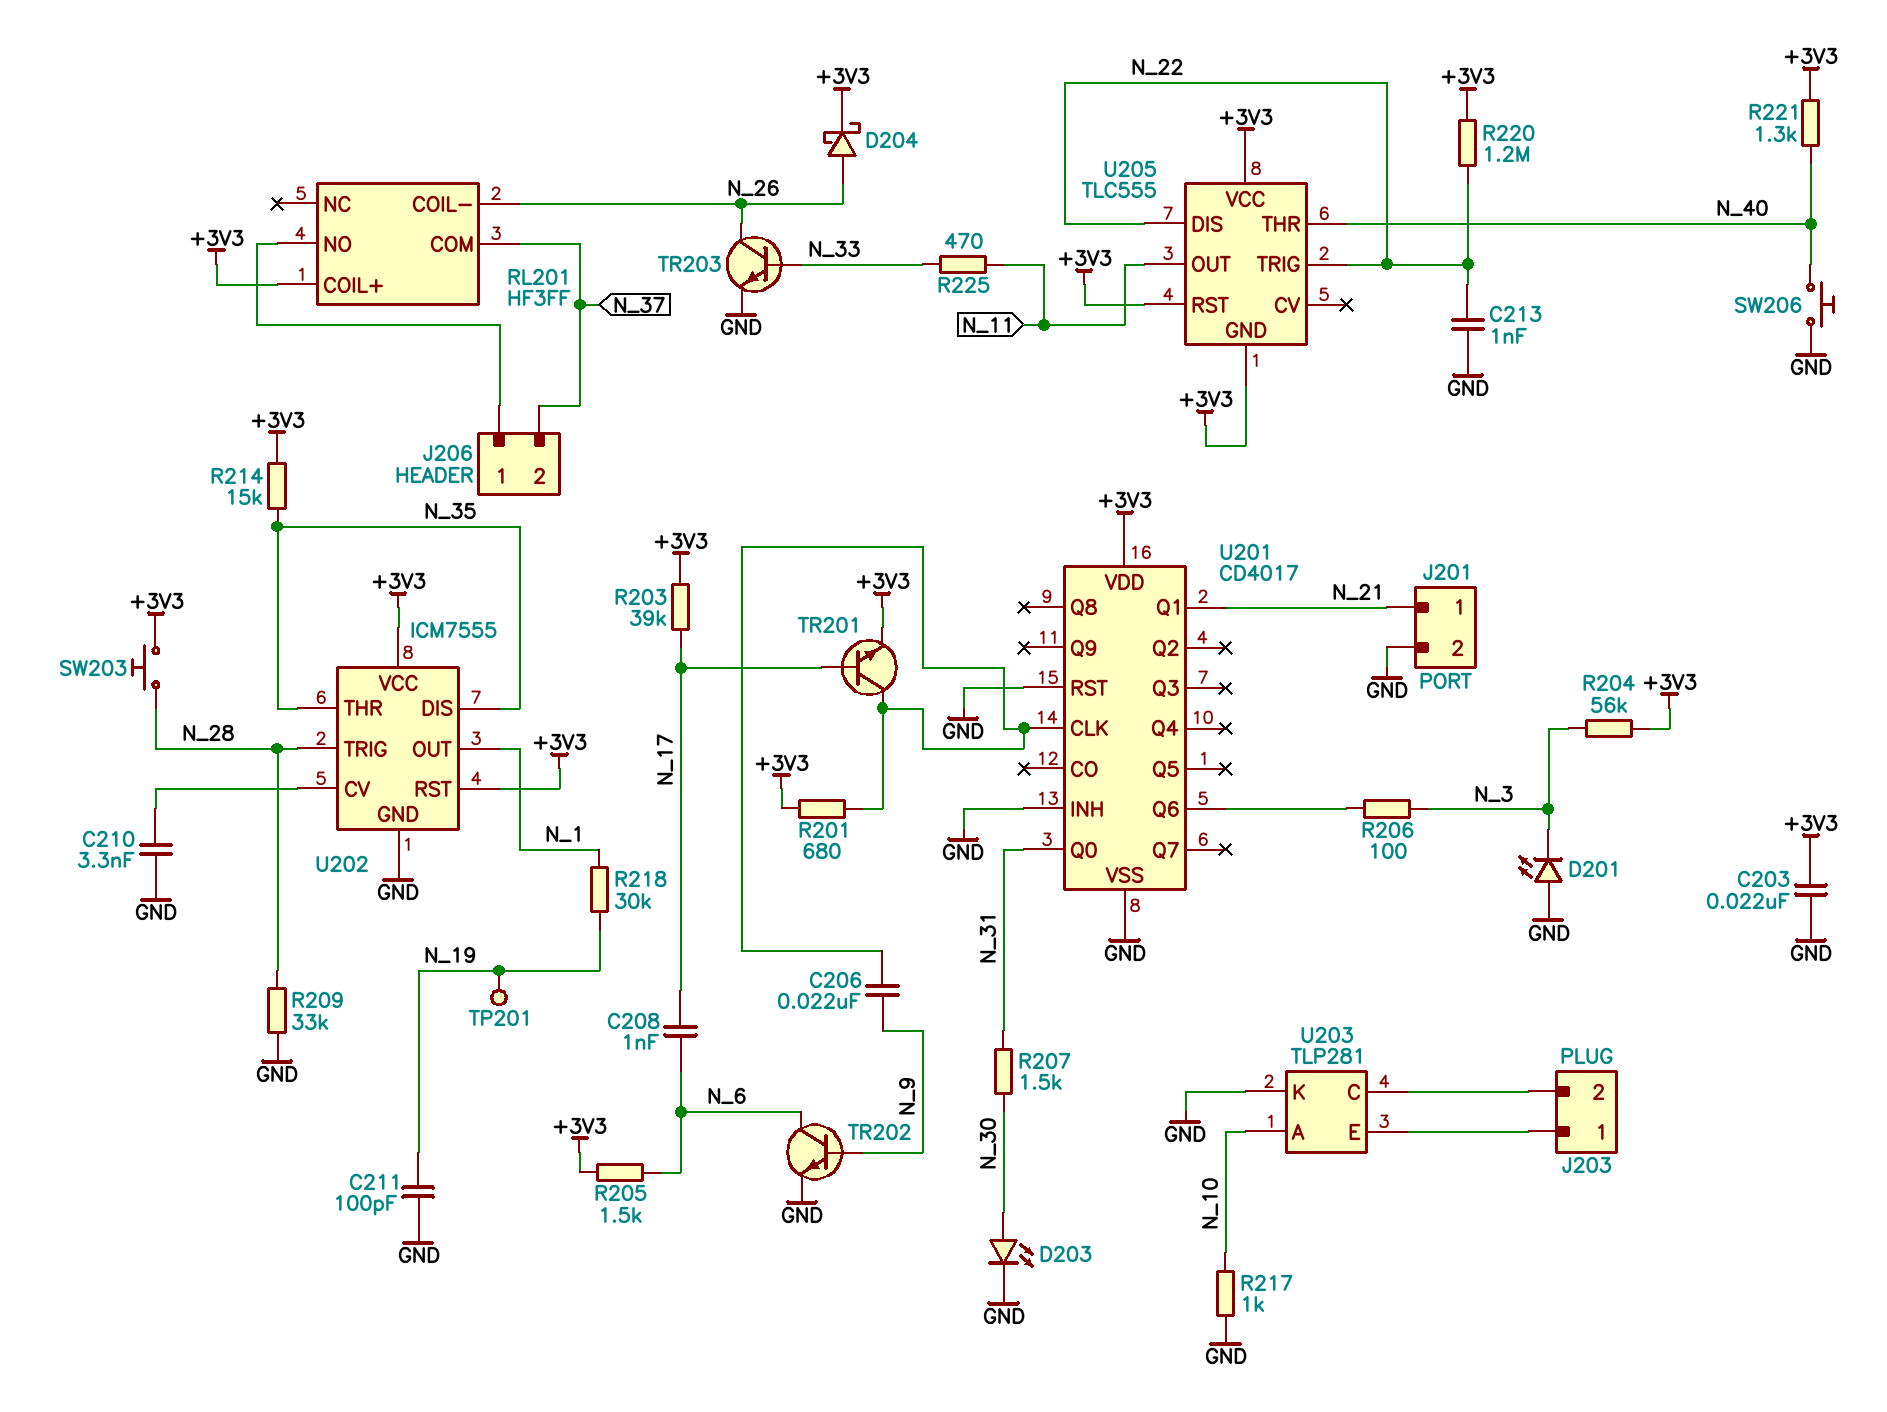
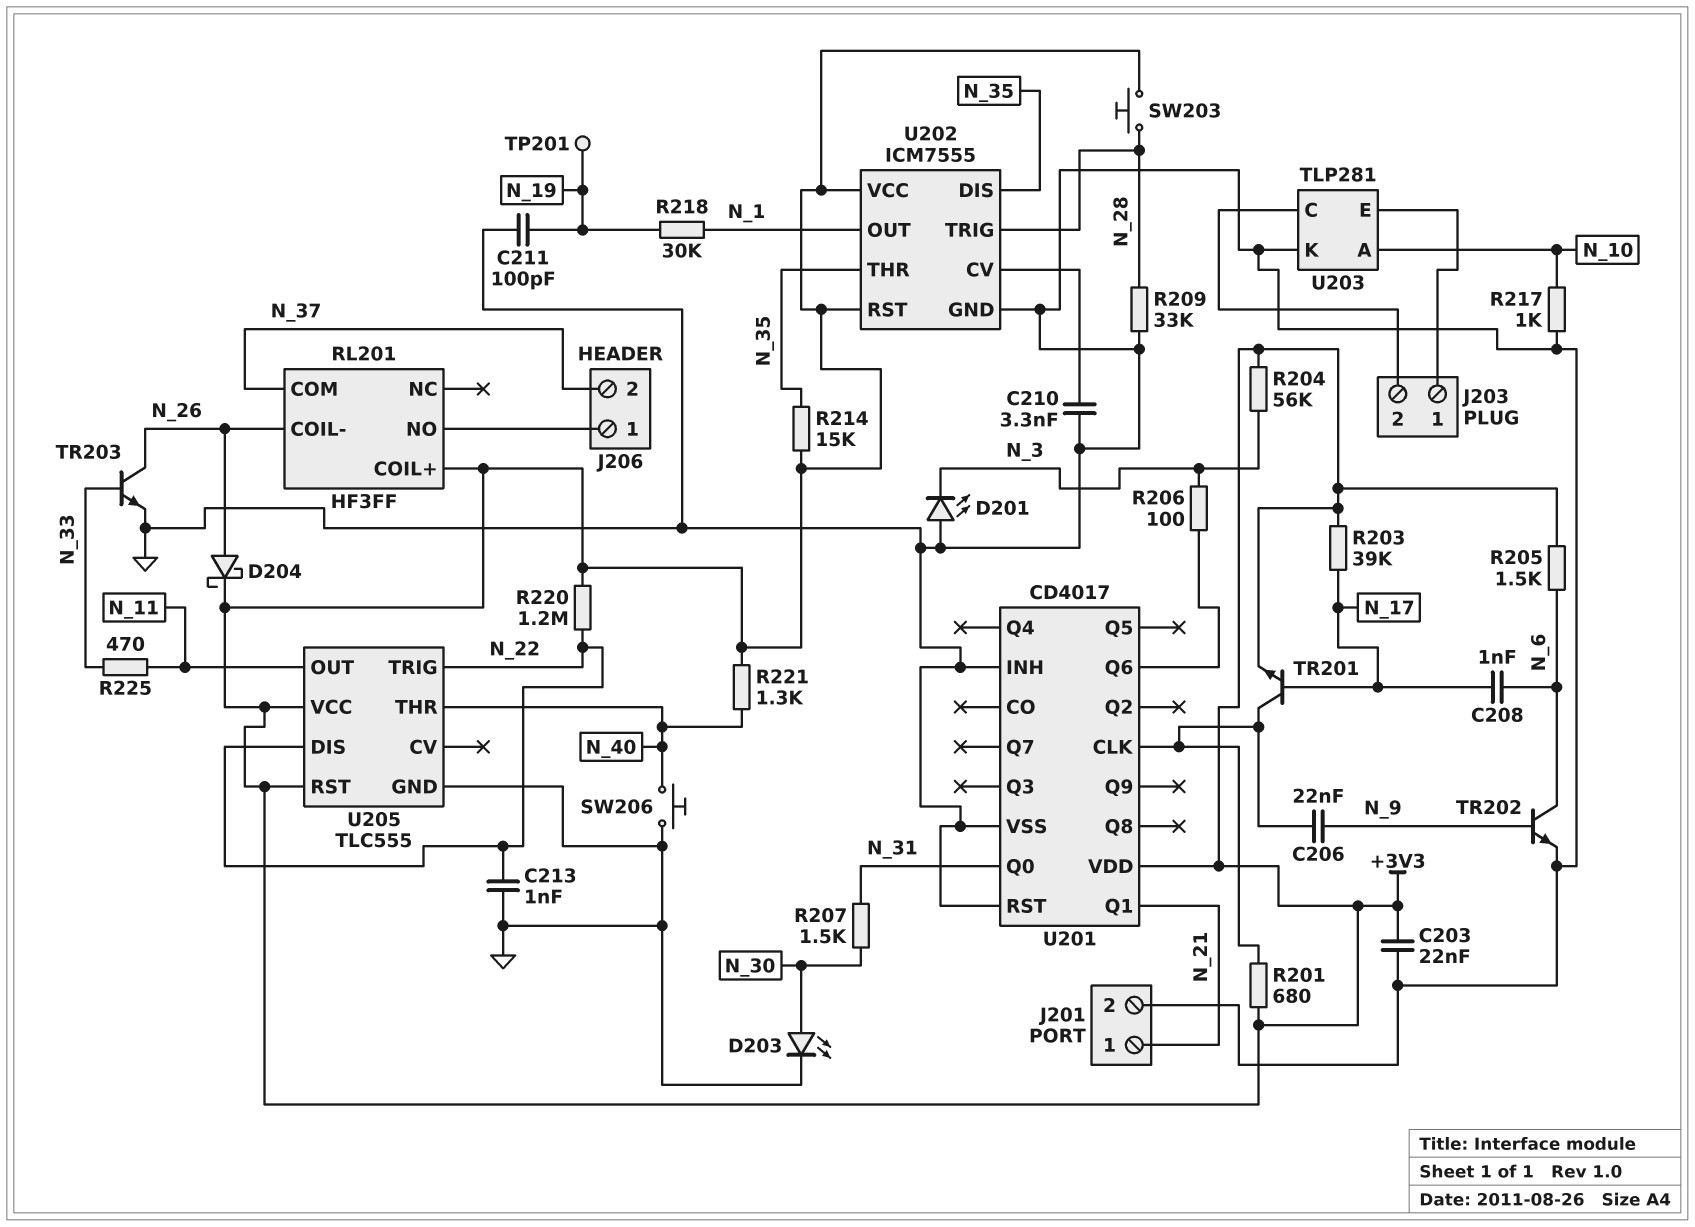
U205 pin GND: +3V3 -> GND

